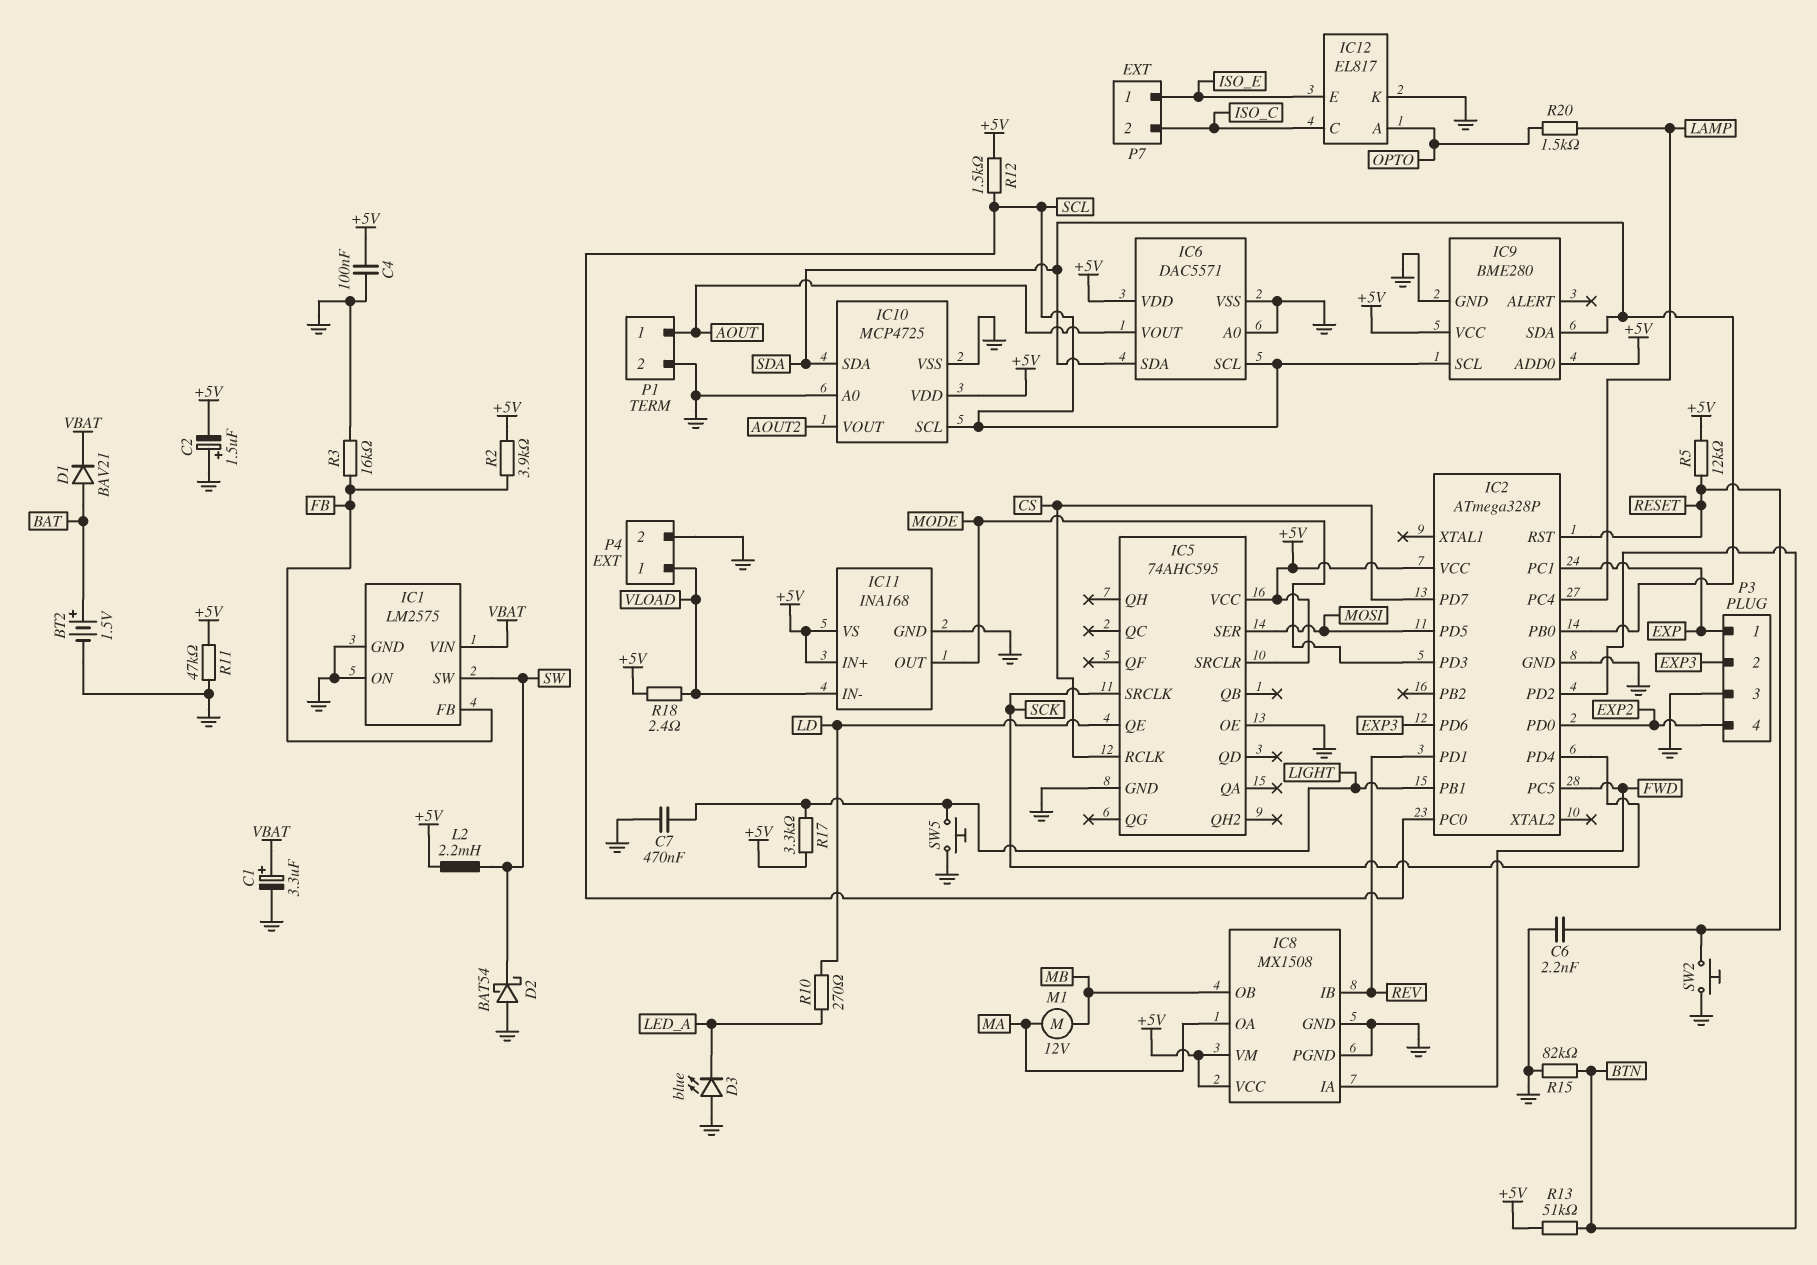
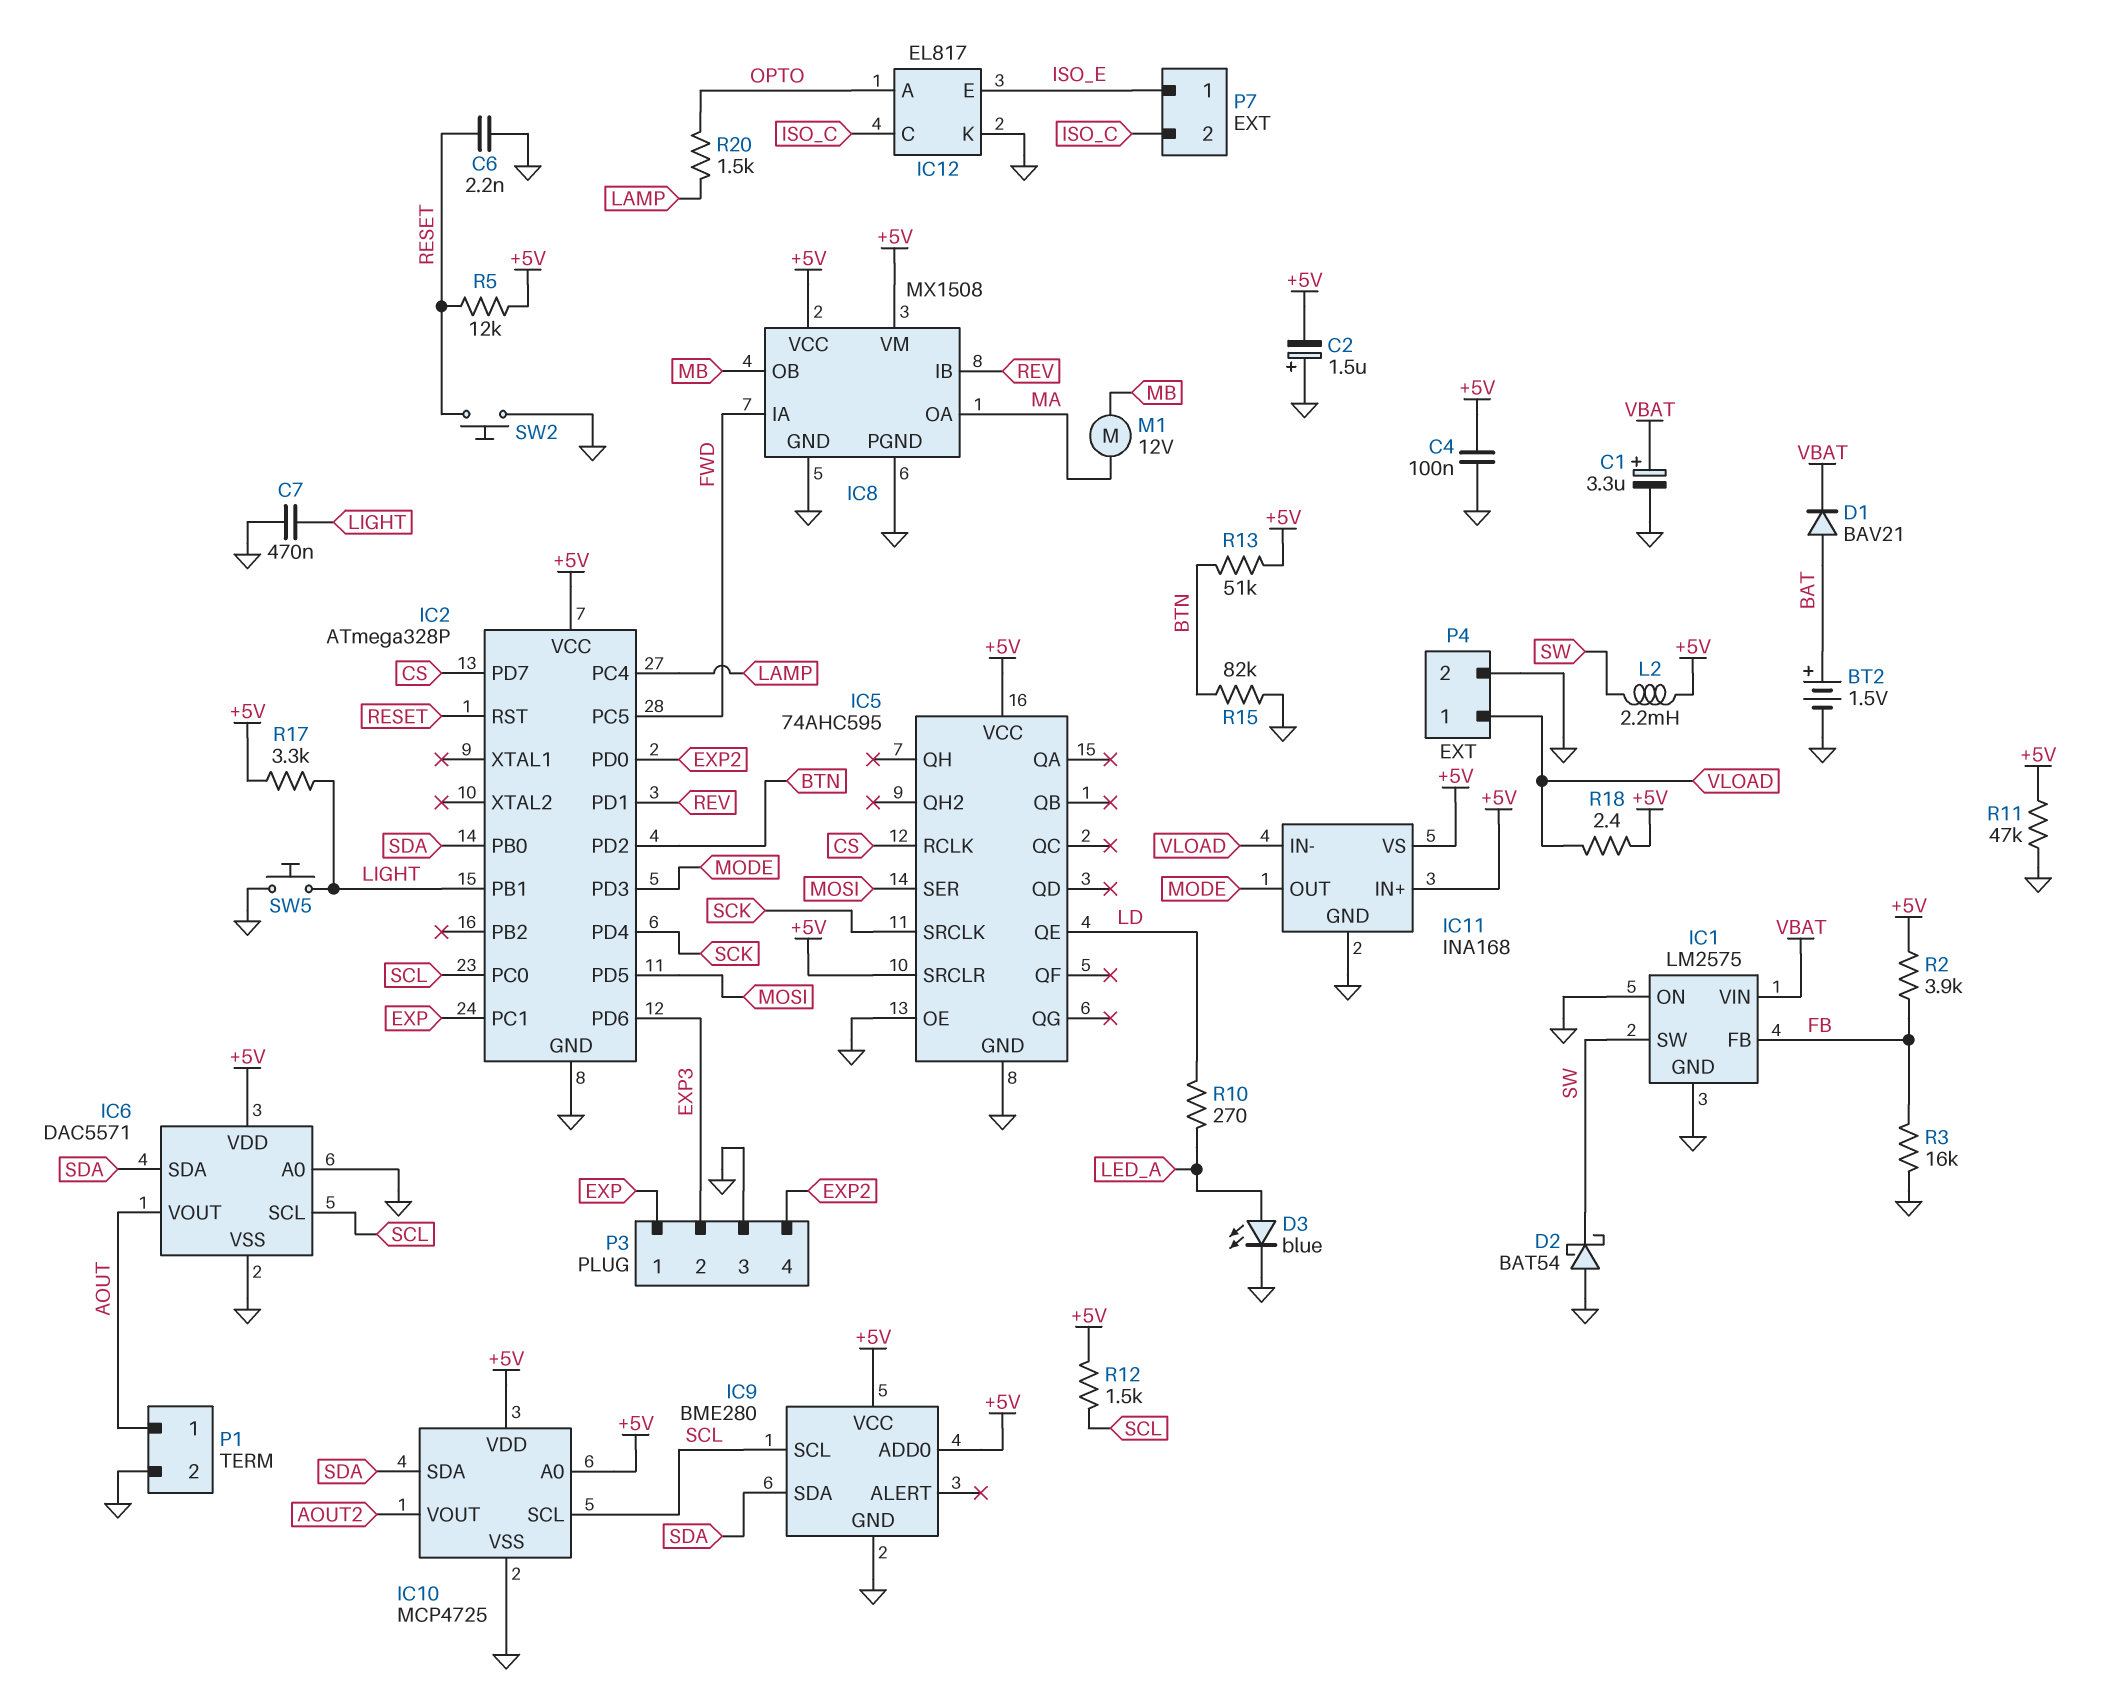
D3: LED blue (A GND, K LED_A) -> LED blue (A LED_A, K GND)
IC10 pin A0: GND -> +5V

